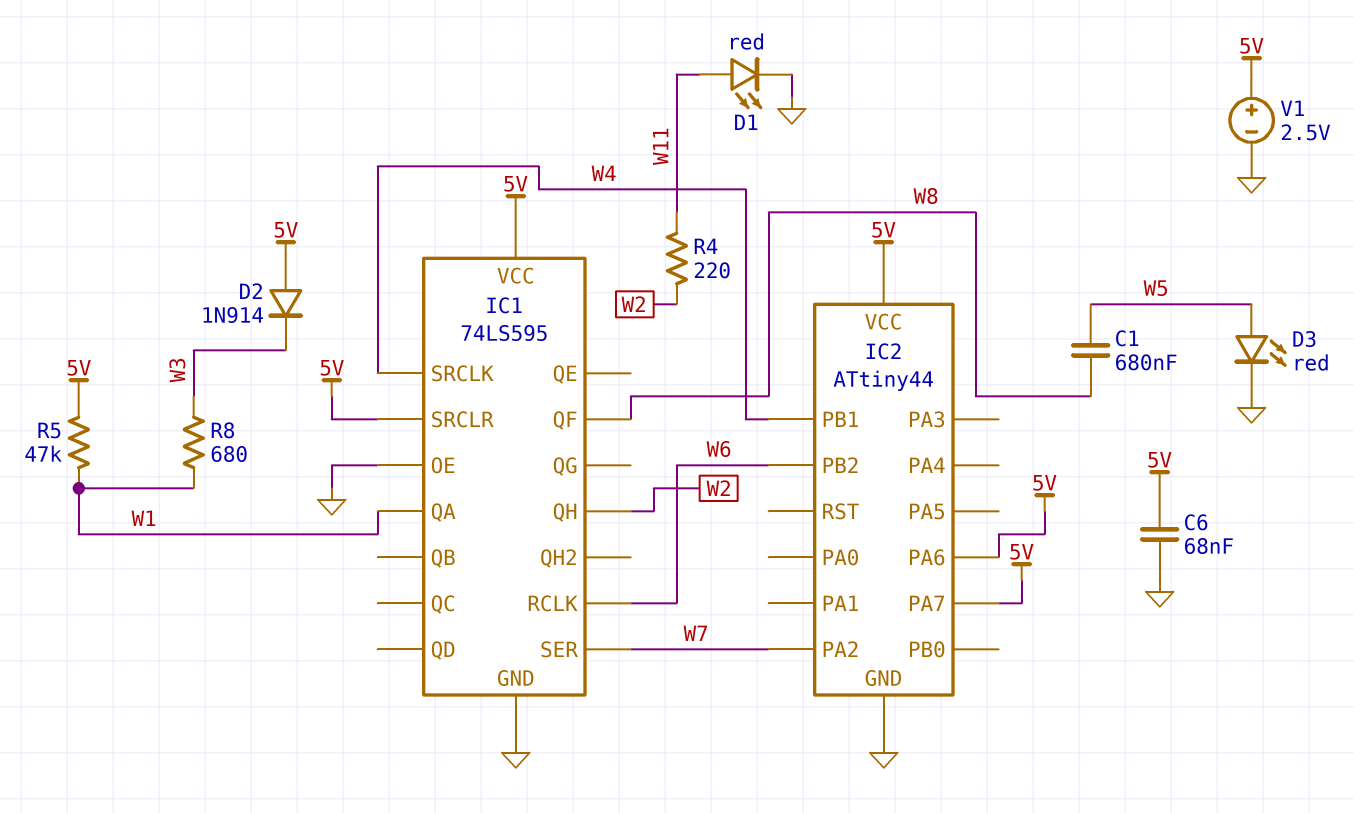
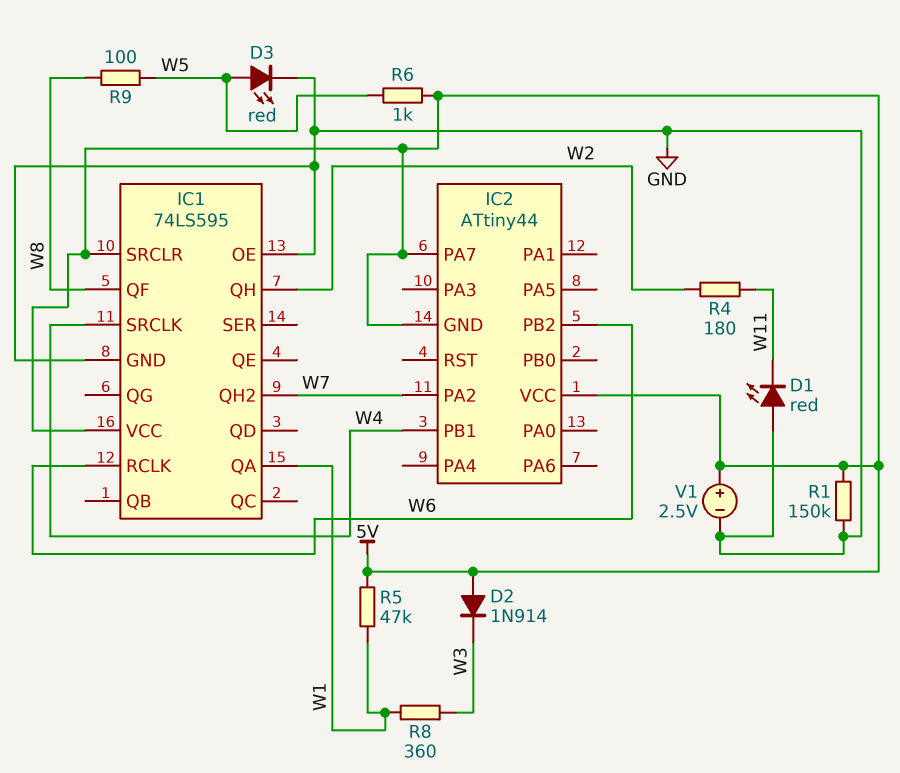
C1: 680nF (W5, W8) -> none
C6: 68nF (5V, GND) -> none
D1: LED red (A W11, K GND) -> LED red (A GND, K W11)
IC1 pin QH2: none -> W7
IC1 pin SER: W7 -> none
IC2 pin GND: GND -> 5V
IC2 pin PA6: 5V -> none
R1: none -> 150k (5V, GND)
R4: 220 (W2, W11) -> 180 (W2, W11)
R6: none -> 1k (5V, W5)
R8: 680 (W1, W3) -> 360 (W1, W3)
R9: none -> 100 (W5, W8)

